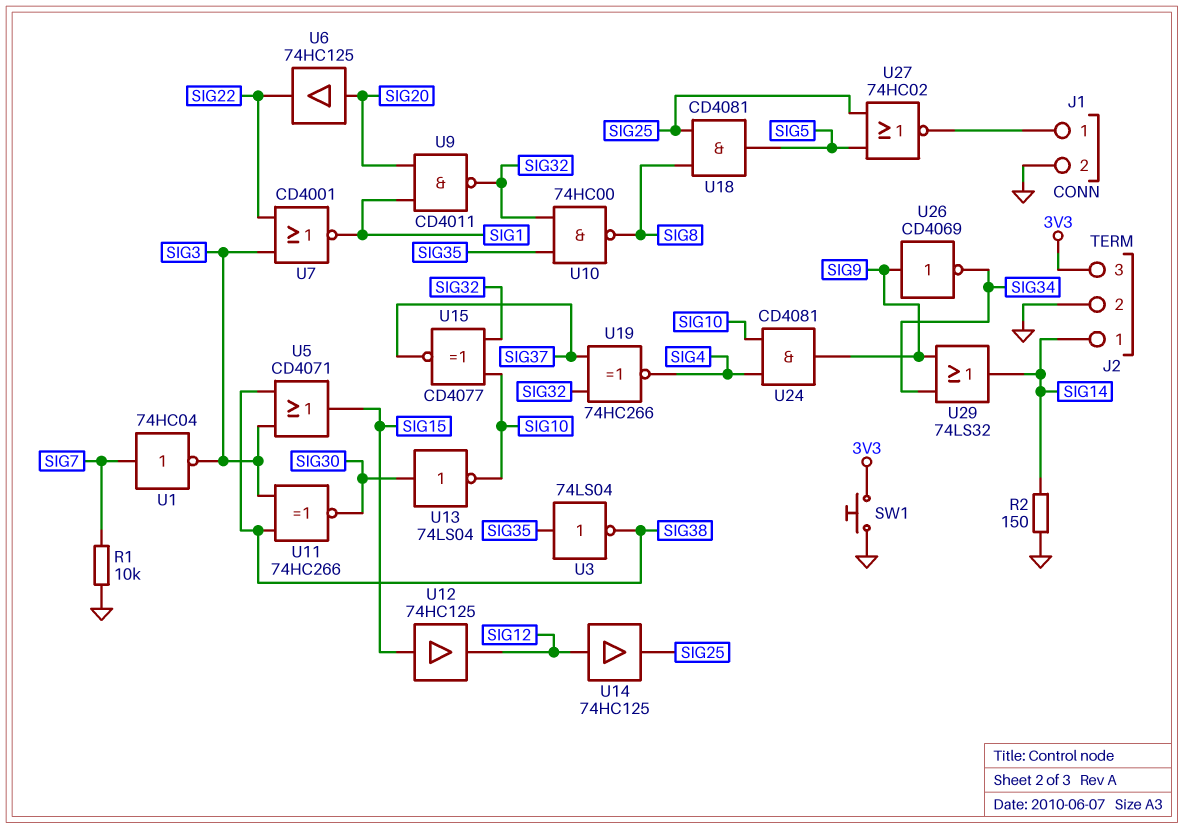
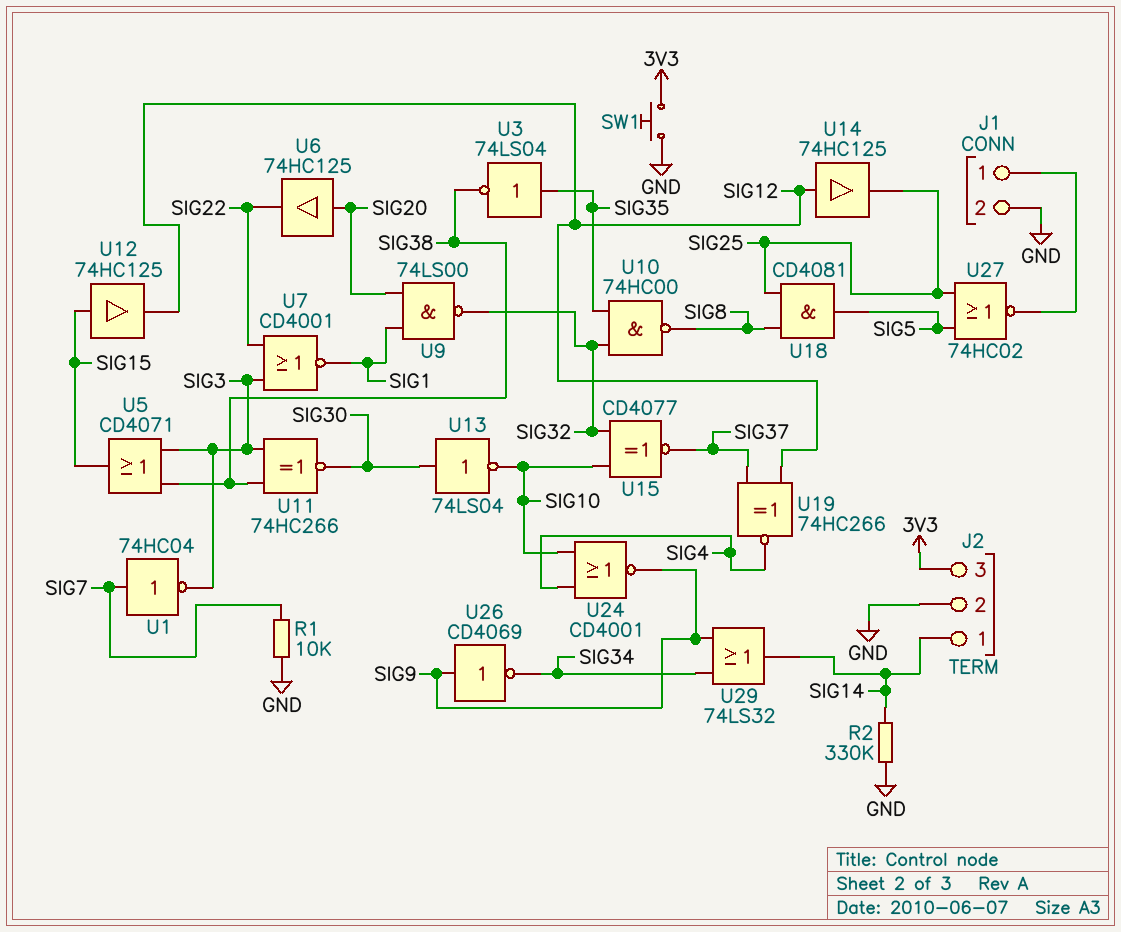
R2: 150 (GND, SIG14) -> 330k (GND, SIG14)
U9: NAND CD4011 (in SIG1, in SIG20, out SIG32) -> NAND 74LS00 (in SIG1, in SIG20, out SIG32)
U19: XNOR 74HC266 (in SIG32, in SIG37, out SIG4) -> XNOR 74HC266 (in SIG12, in SIG37, out SIG4)
U24: AND CD4081 (in SIG4, in SIG10, out SIG9) -> NOR CD4001 (in SIG4, in SIG10, out SIG9)

